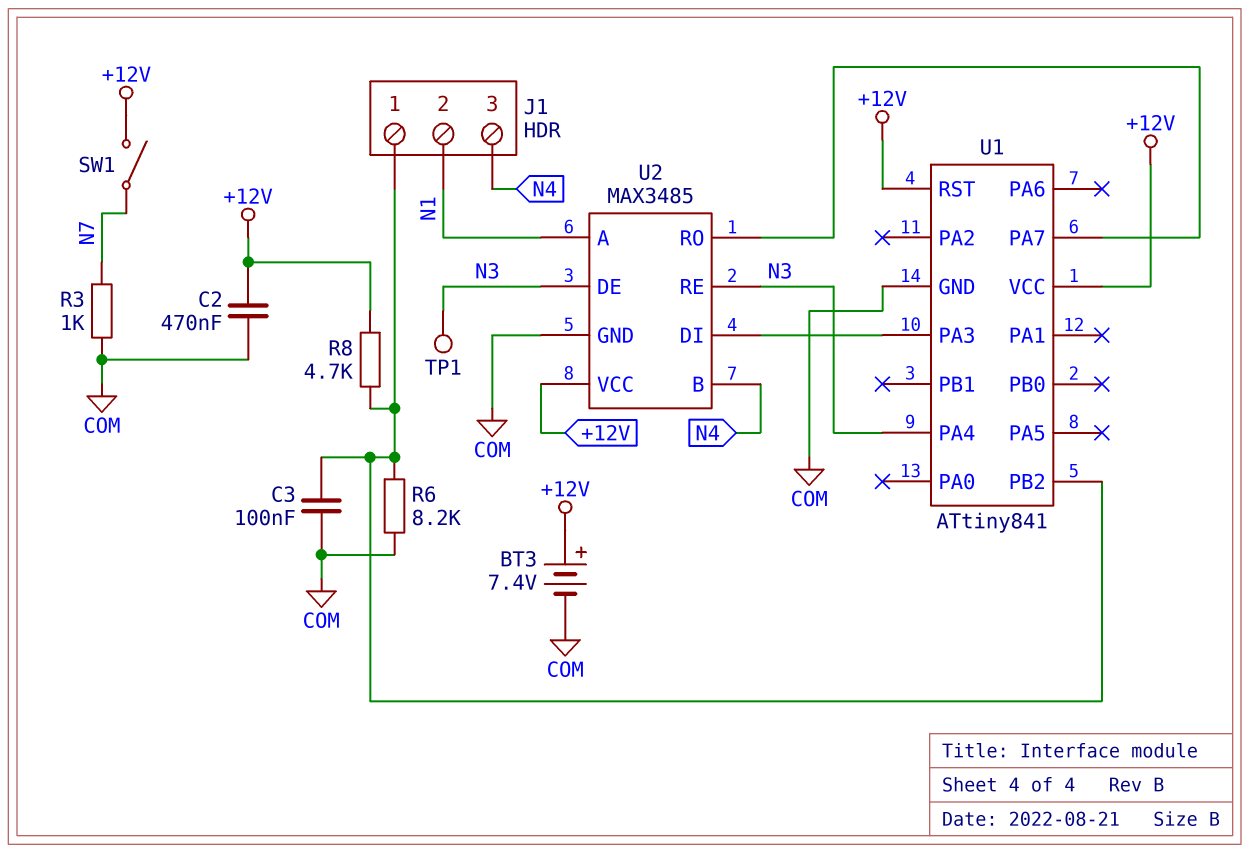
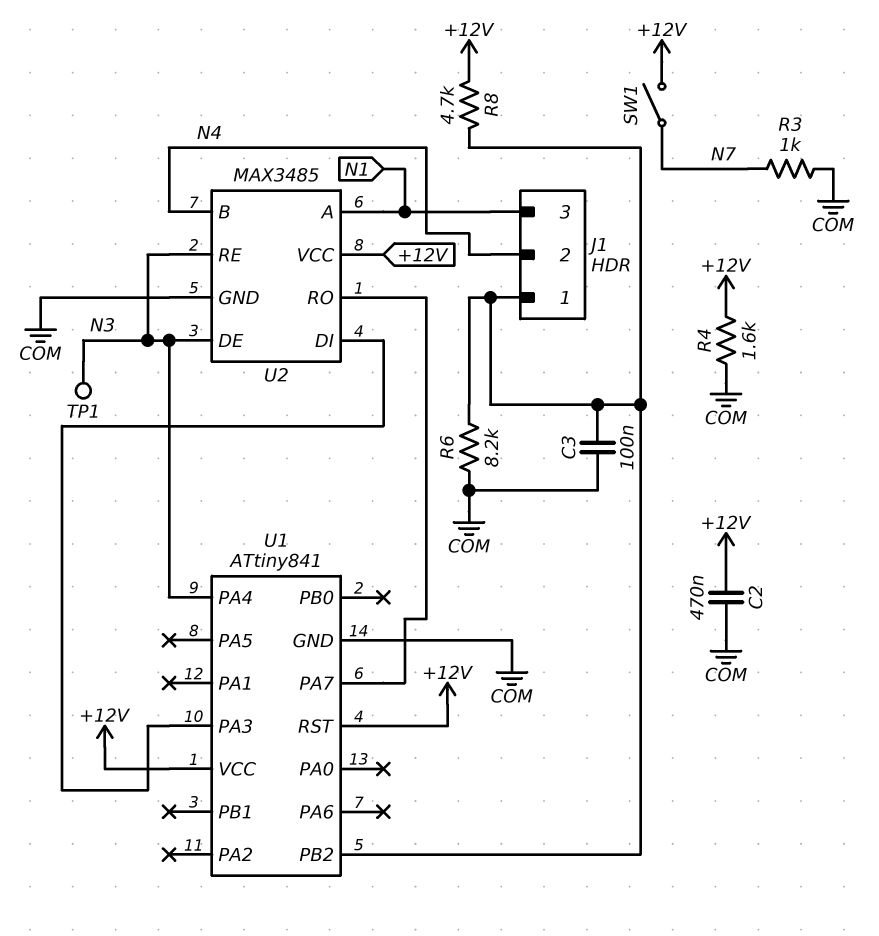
BT3: 7.4V (plus +12V, minus COM) -> none
J1 pin 2: N1 -> N4
J1 pin 3: N4 -> N1
R4: none -> 1.6k (+12V, COM)

